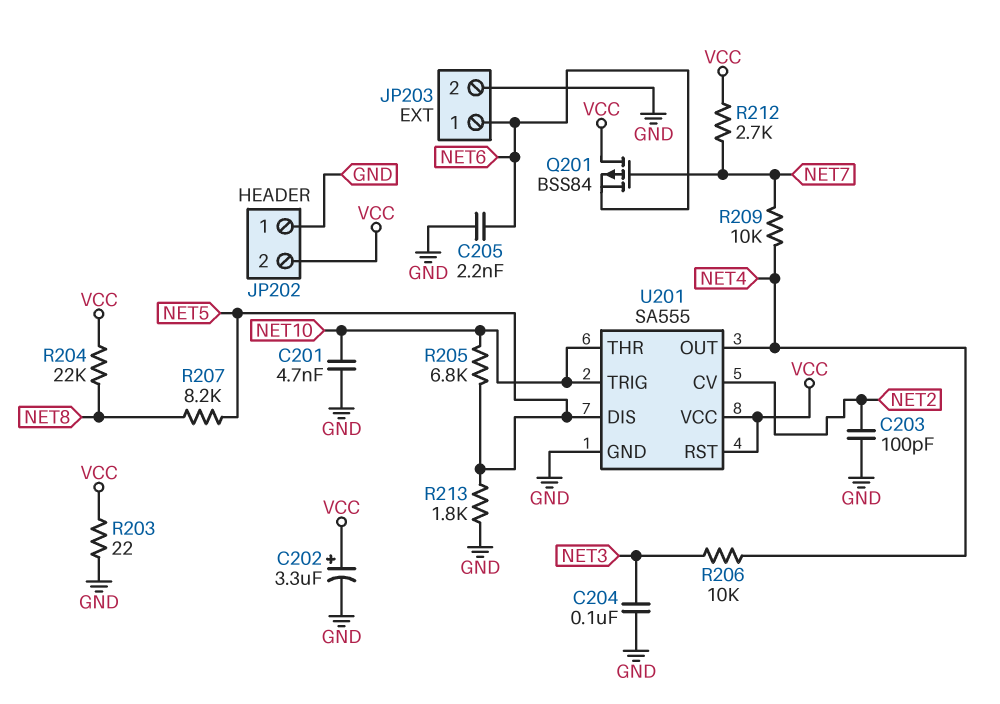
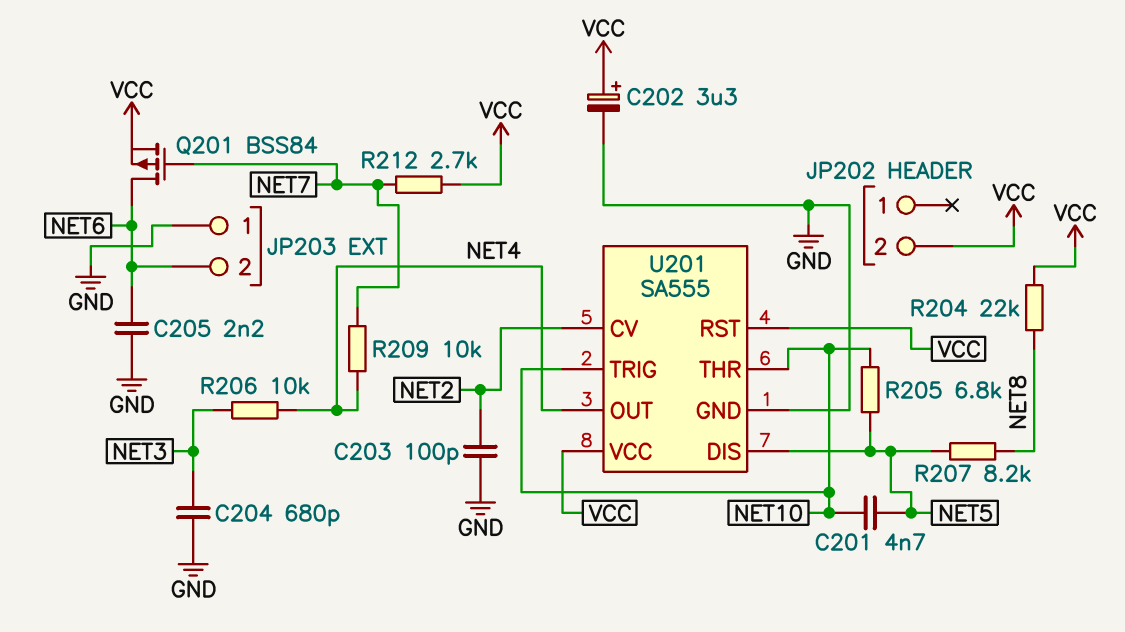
C201: 4.7nF (GND, NET10) -> 4.7nF (NET5, NET10)
C204: 100nF (GND, NET3) -> 680pF (GND, NET3)
JP202 pin 1: GND -> none
JP203 pin 1: NET6 -> GND
JP203 pin 2: GND -> NET6
Q201: PMOS BSS84 (G NET7, D VCC, S NET6) -> PMOS BSS84 (G NET7, D NET6, S VCC)
R203: 22 (GND, VCC) -> none
R213: 1.8k (GND, NET5) -> none

